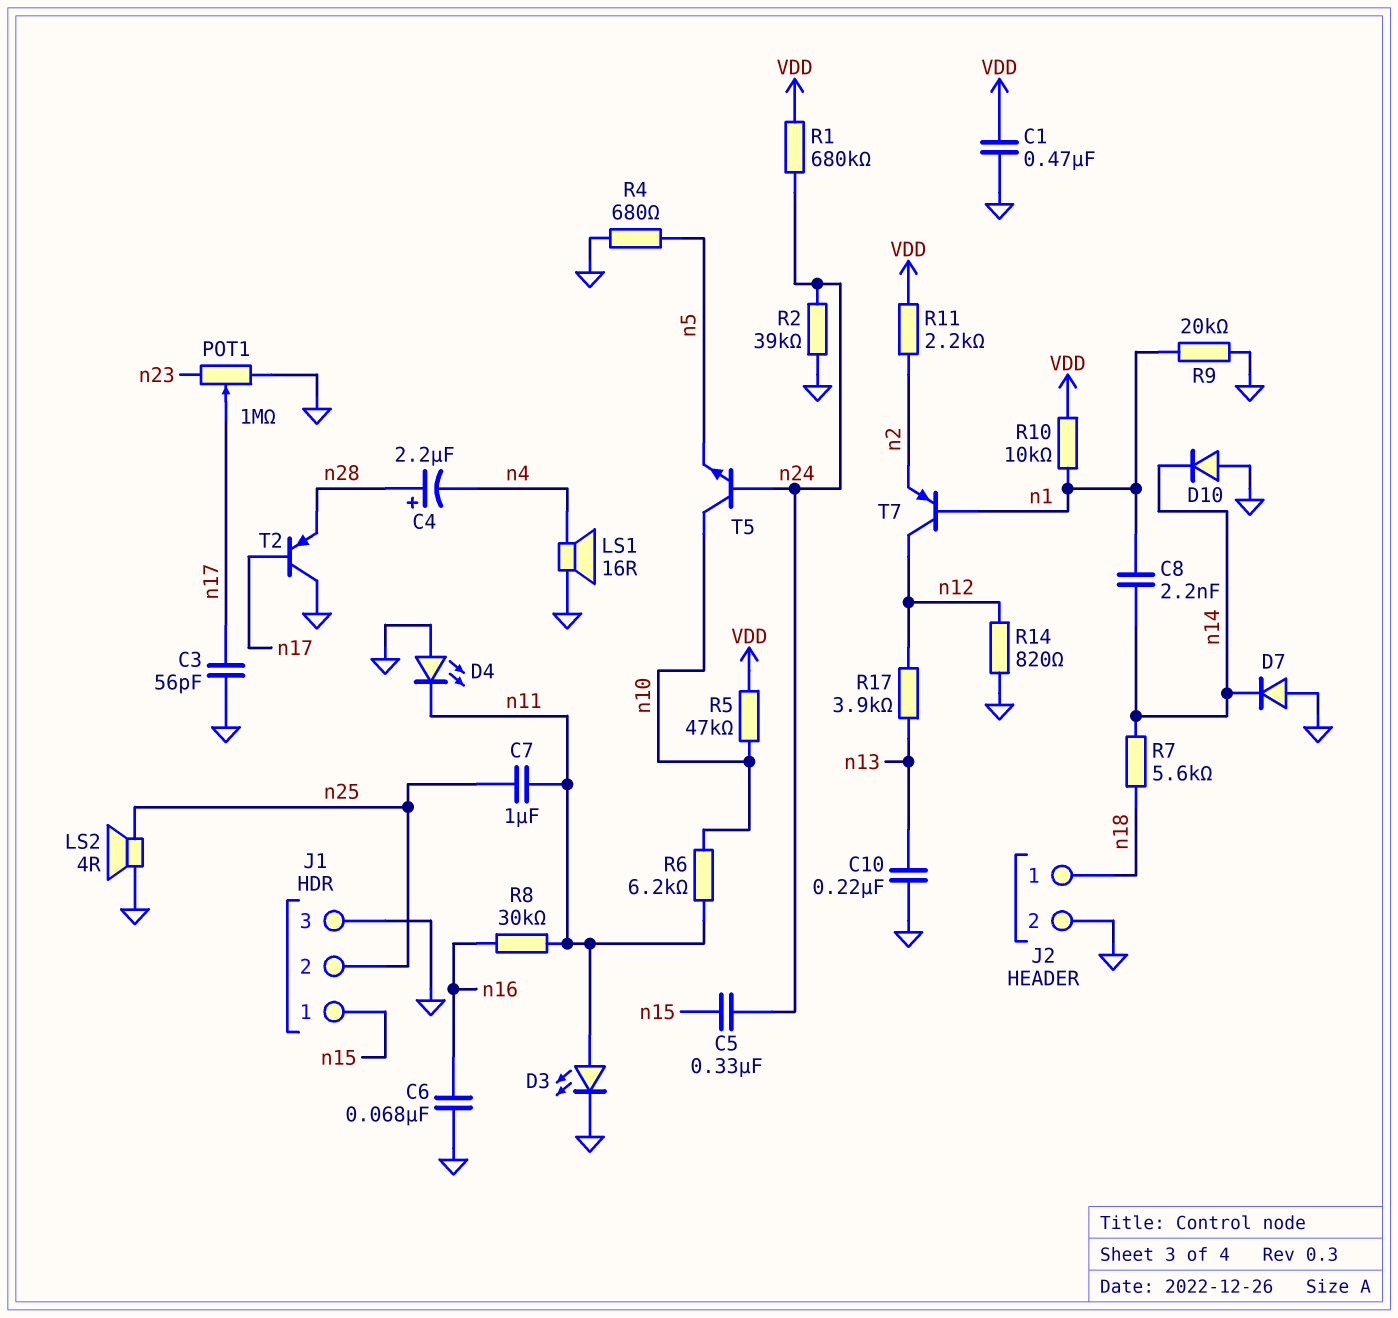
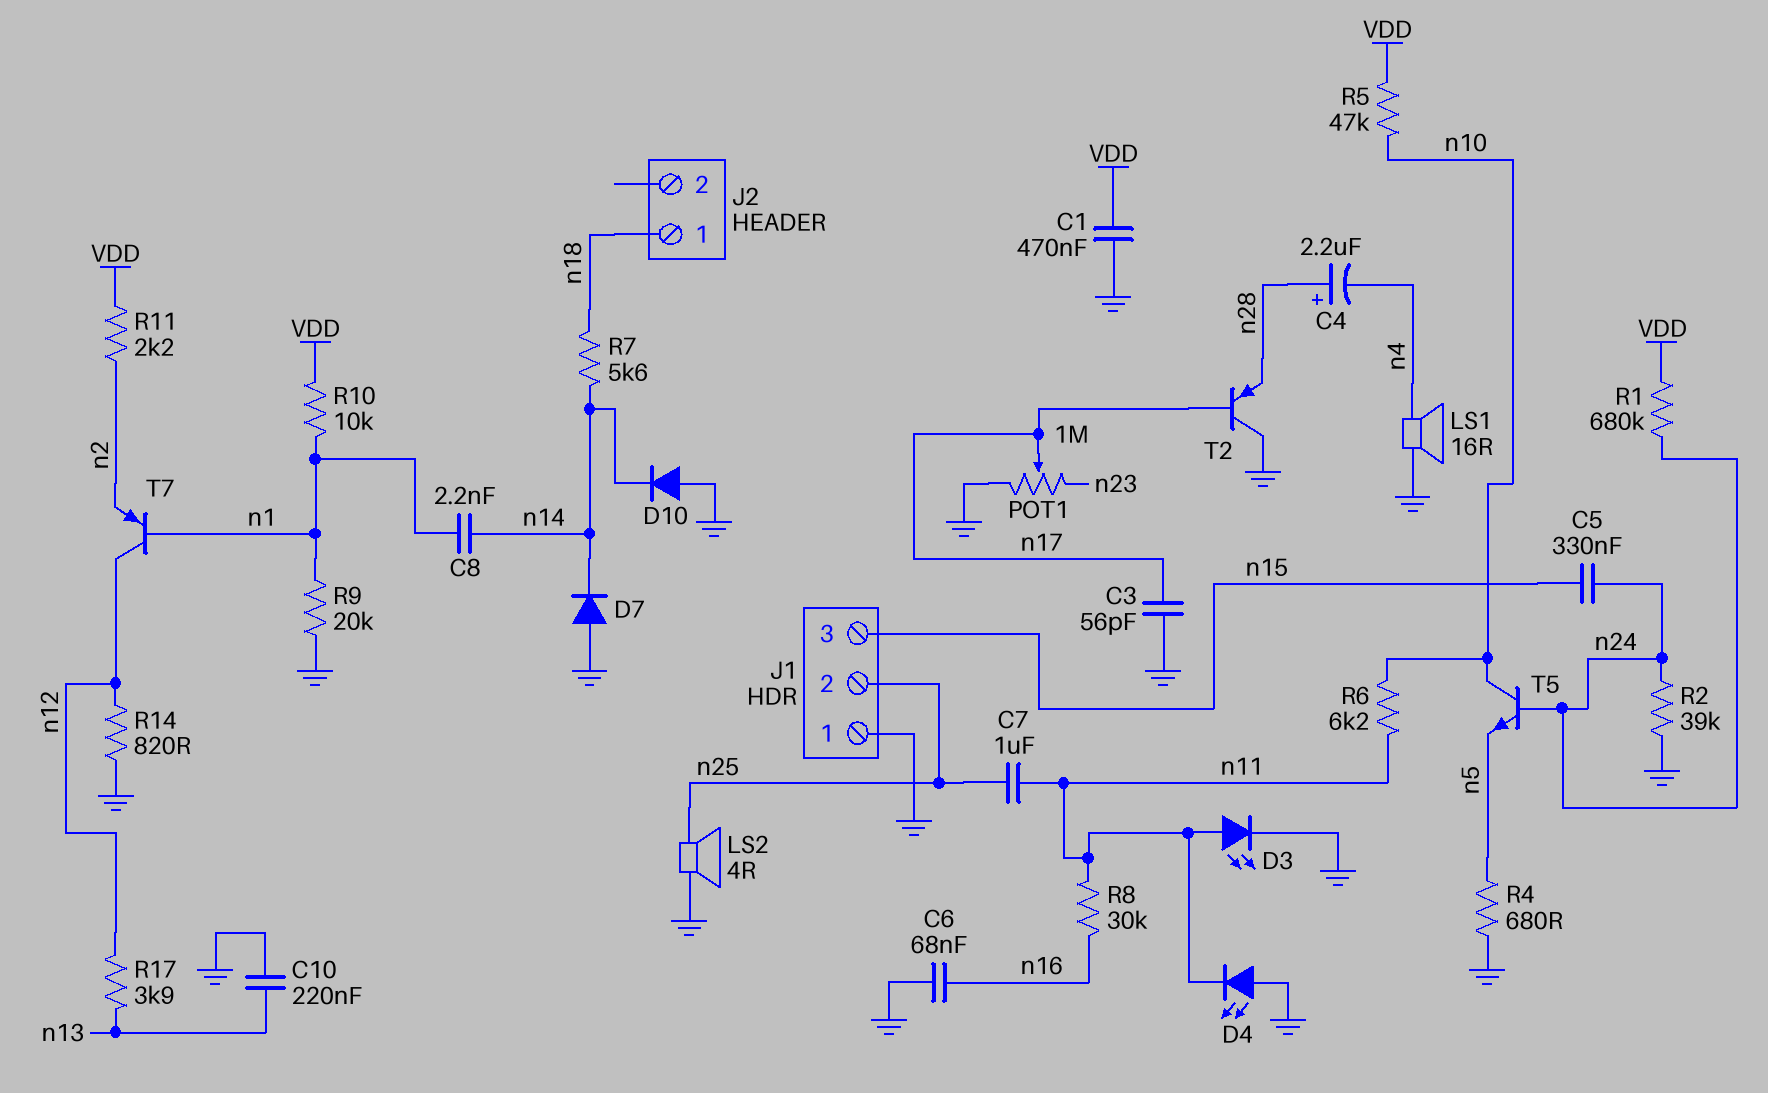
J1 pin 1: n15 -> GND
J1 pin 3: GND -> n15
J2 pin 2: GND -> none

